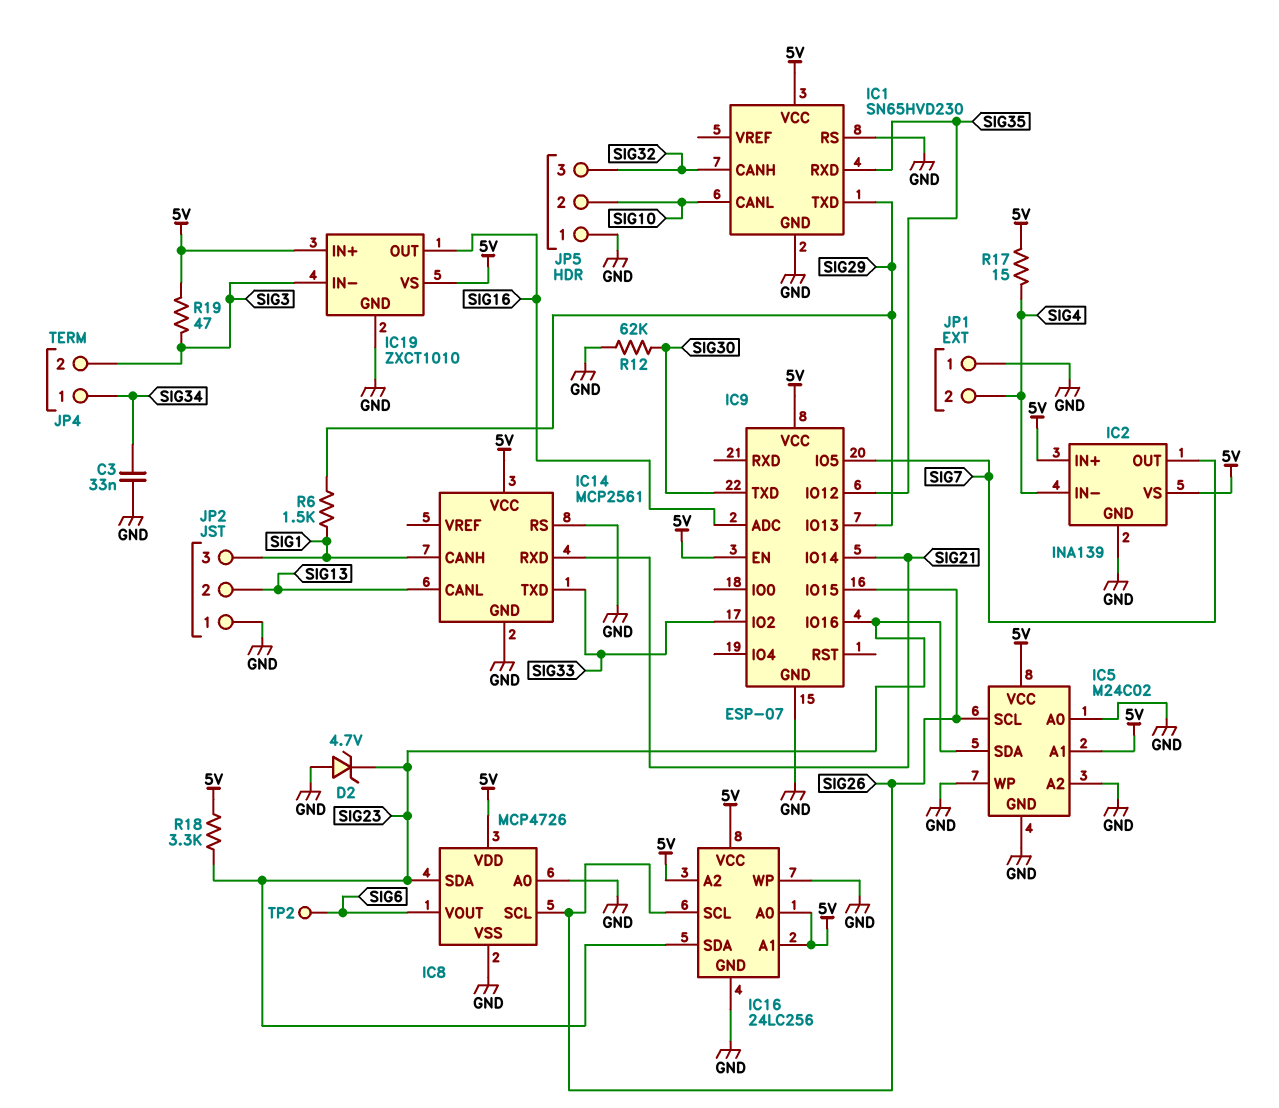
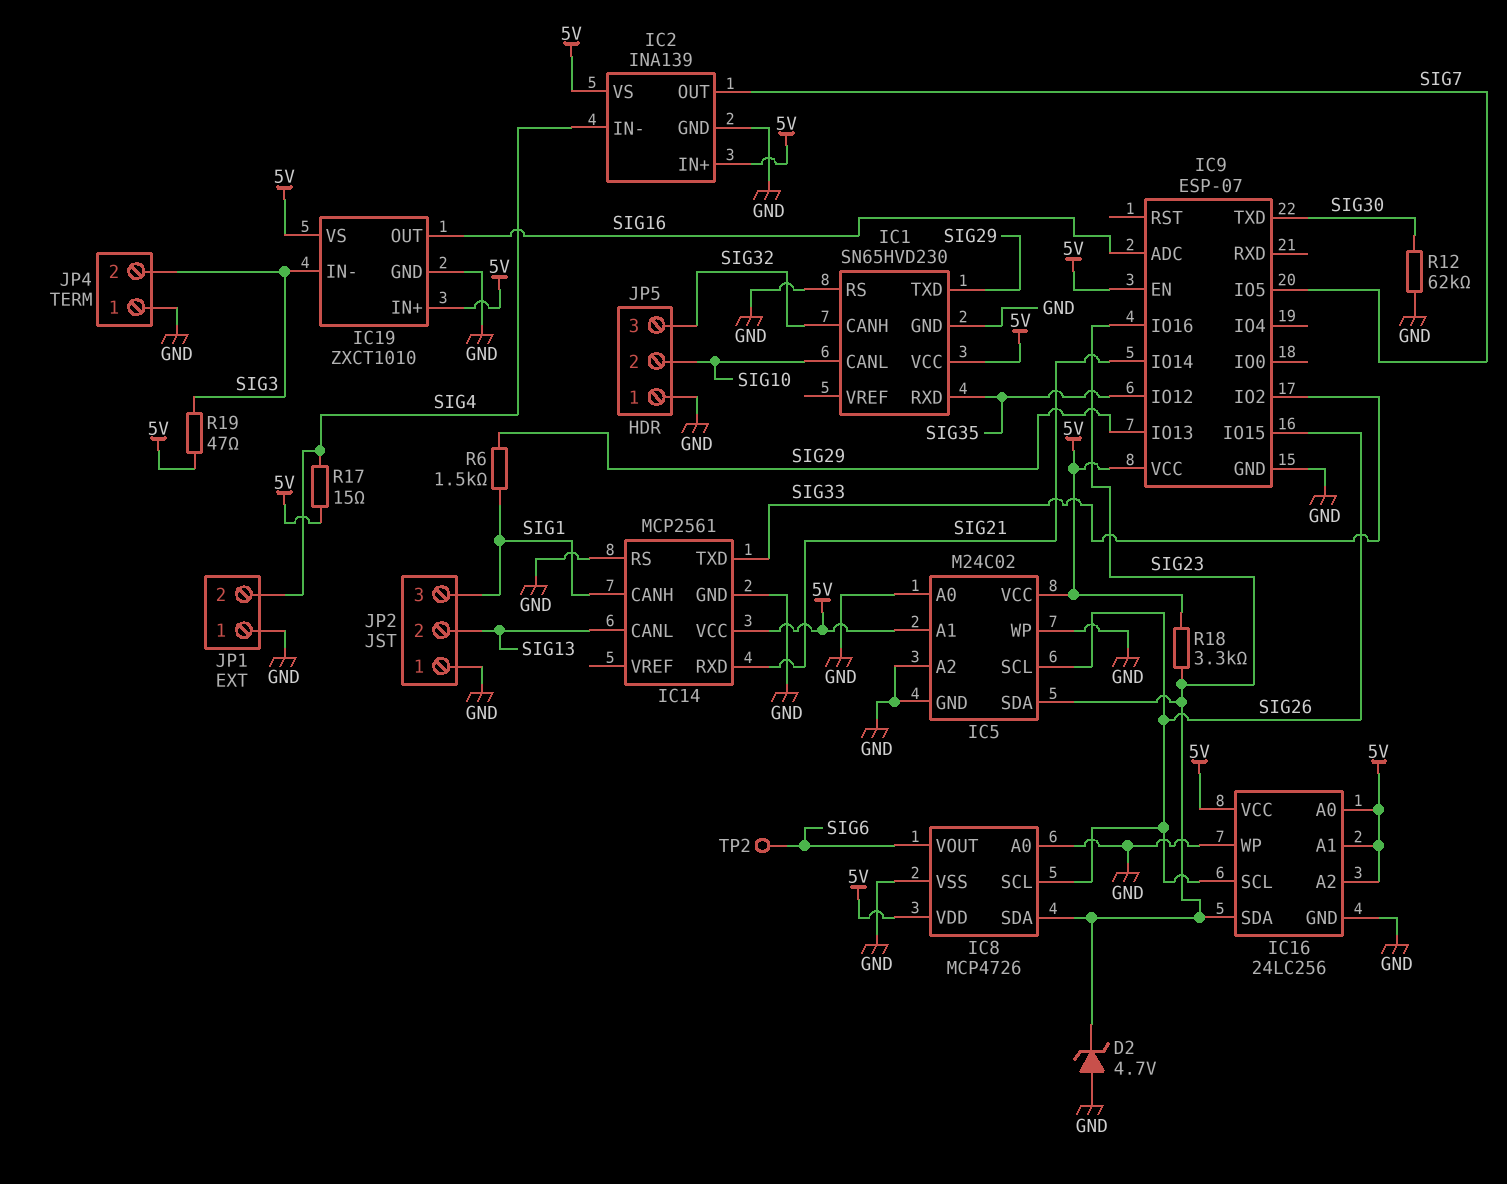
C3: 33nF (GND, SIG34) -> none
JP4 pin 1: SIG34 -> GND

